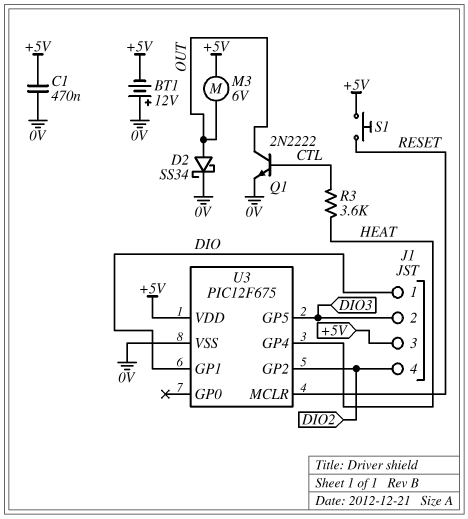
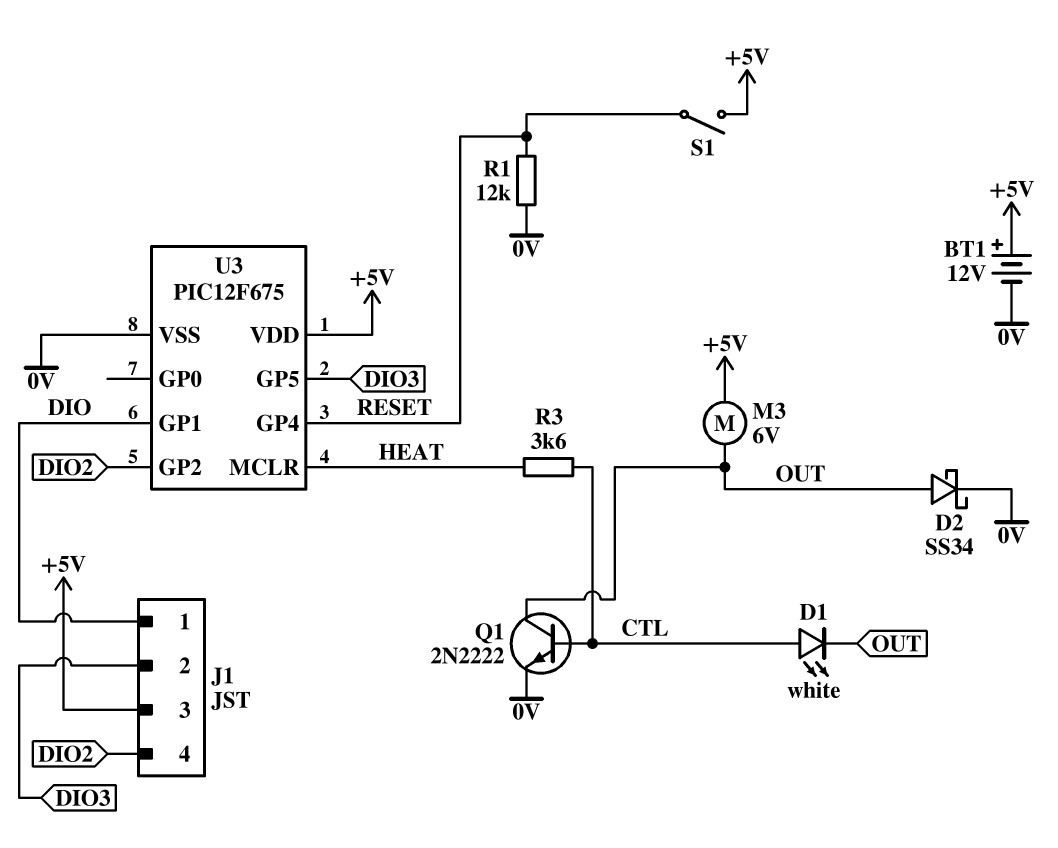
BT1: 12V (plus 0V, minus +5V) -> 12V (plus +5V, minus 0V)
C1: 470nF (+5V, 0V) -> none
D1: none -> LED white (A CTL, K OUT)
R1: none -> 12k (0V, RESET)
S1: button (+5V, RESET) -> switch (+5V, RESET)
U3 pin GP4: HEAT -> RESET
U3 pin MCLR: RESET -> HEAT

